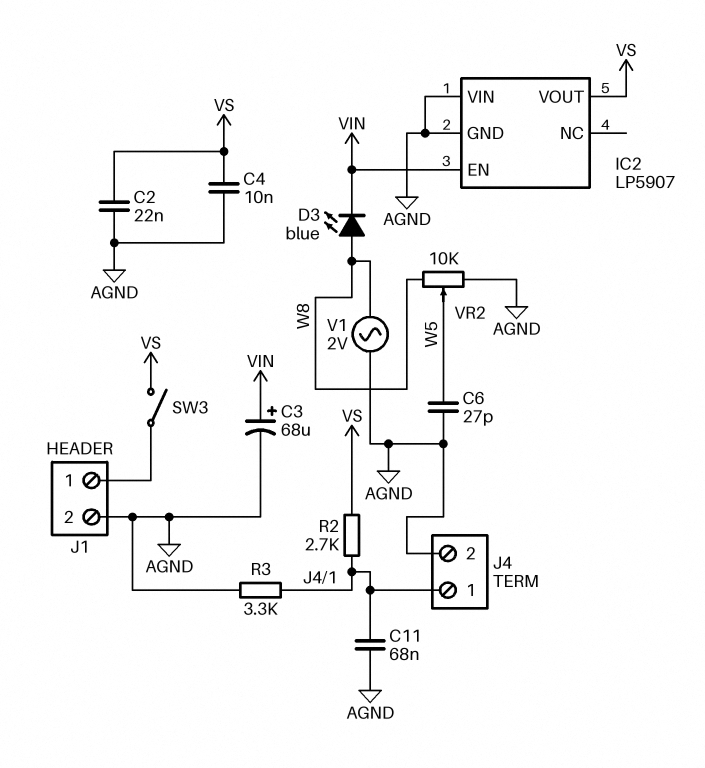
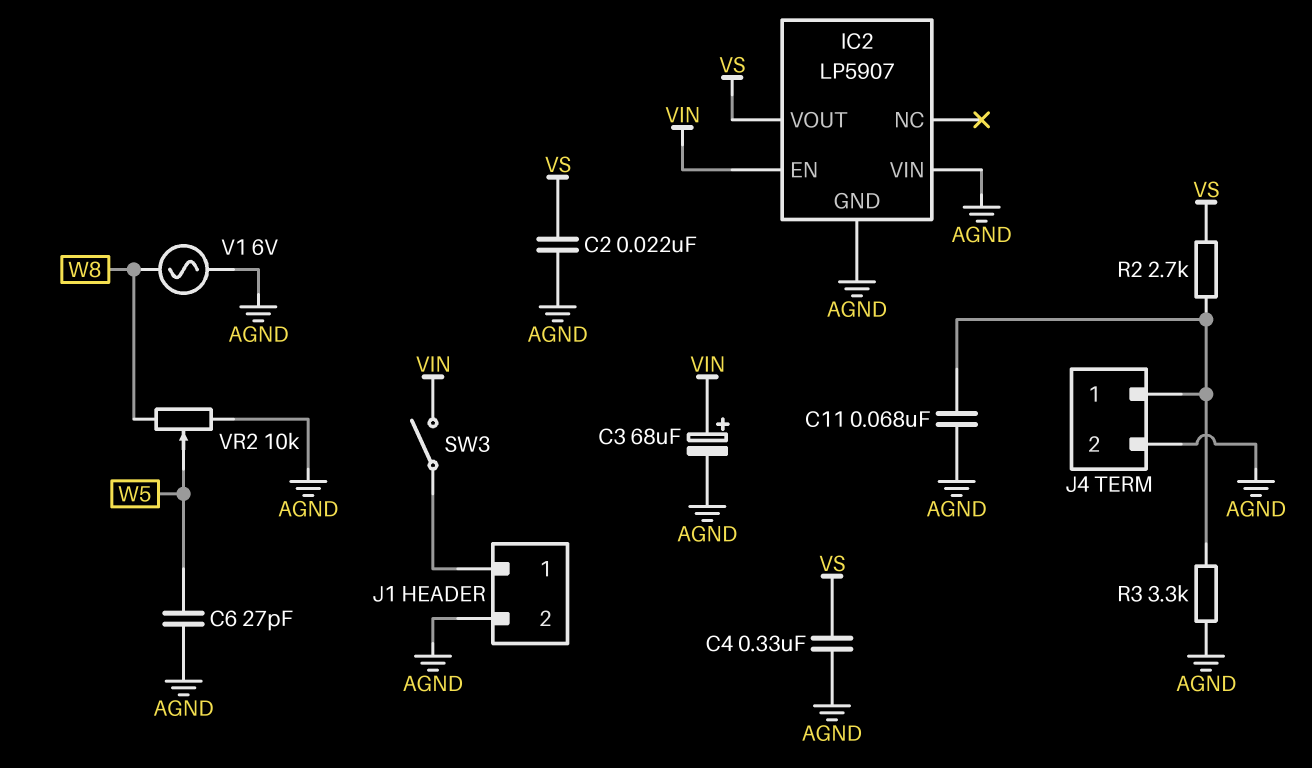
C4: 10nF (AGND, VS) -> 330nF (AGND, VS)
D3: LED blue (A W8, K VIN) -> none
SW3: switch (J1/1, VS) -> switch (J1/1, VIN)
V1: AC 2V (AGND, W8) -> AC 6V (AGND, W8)

